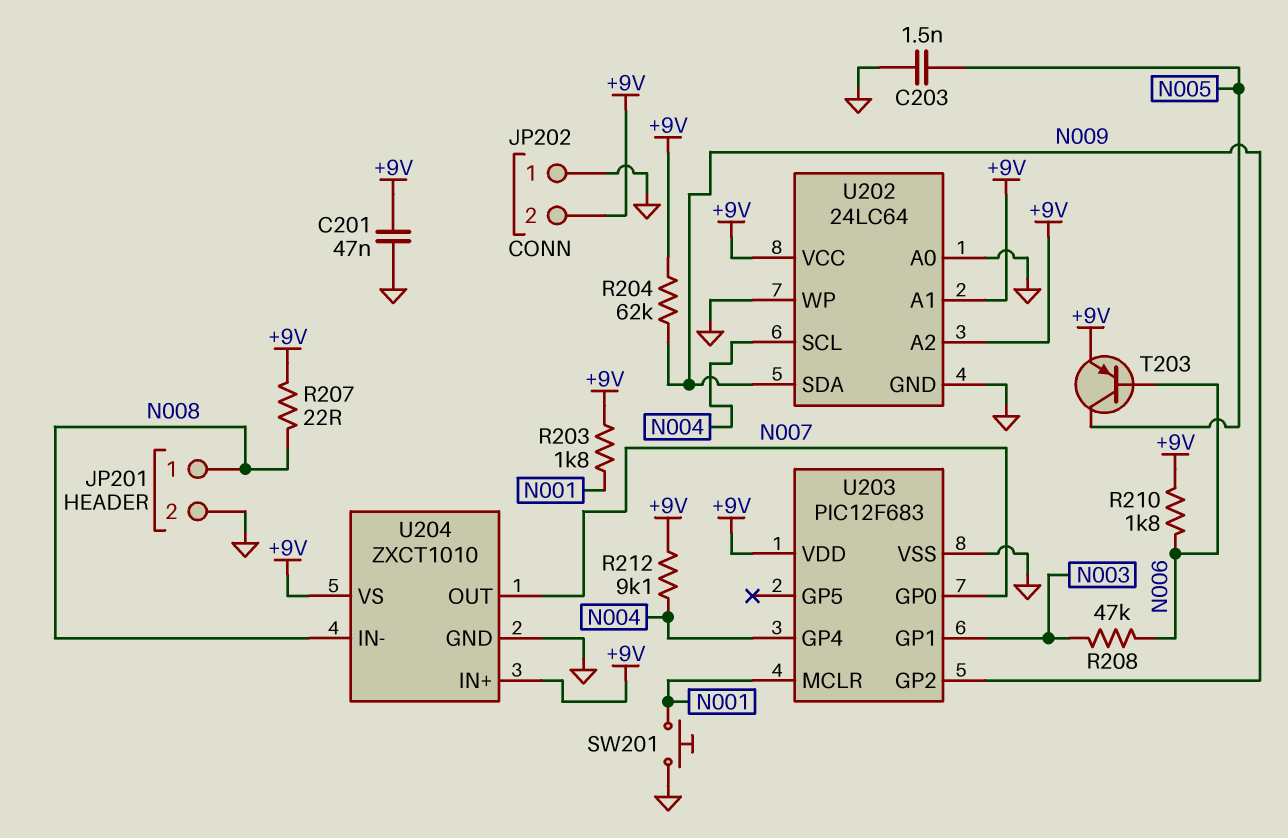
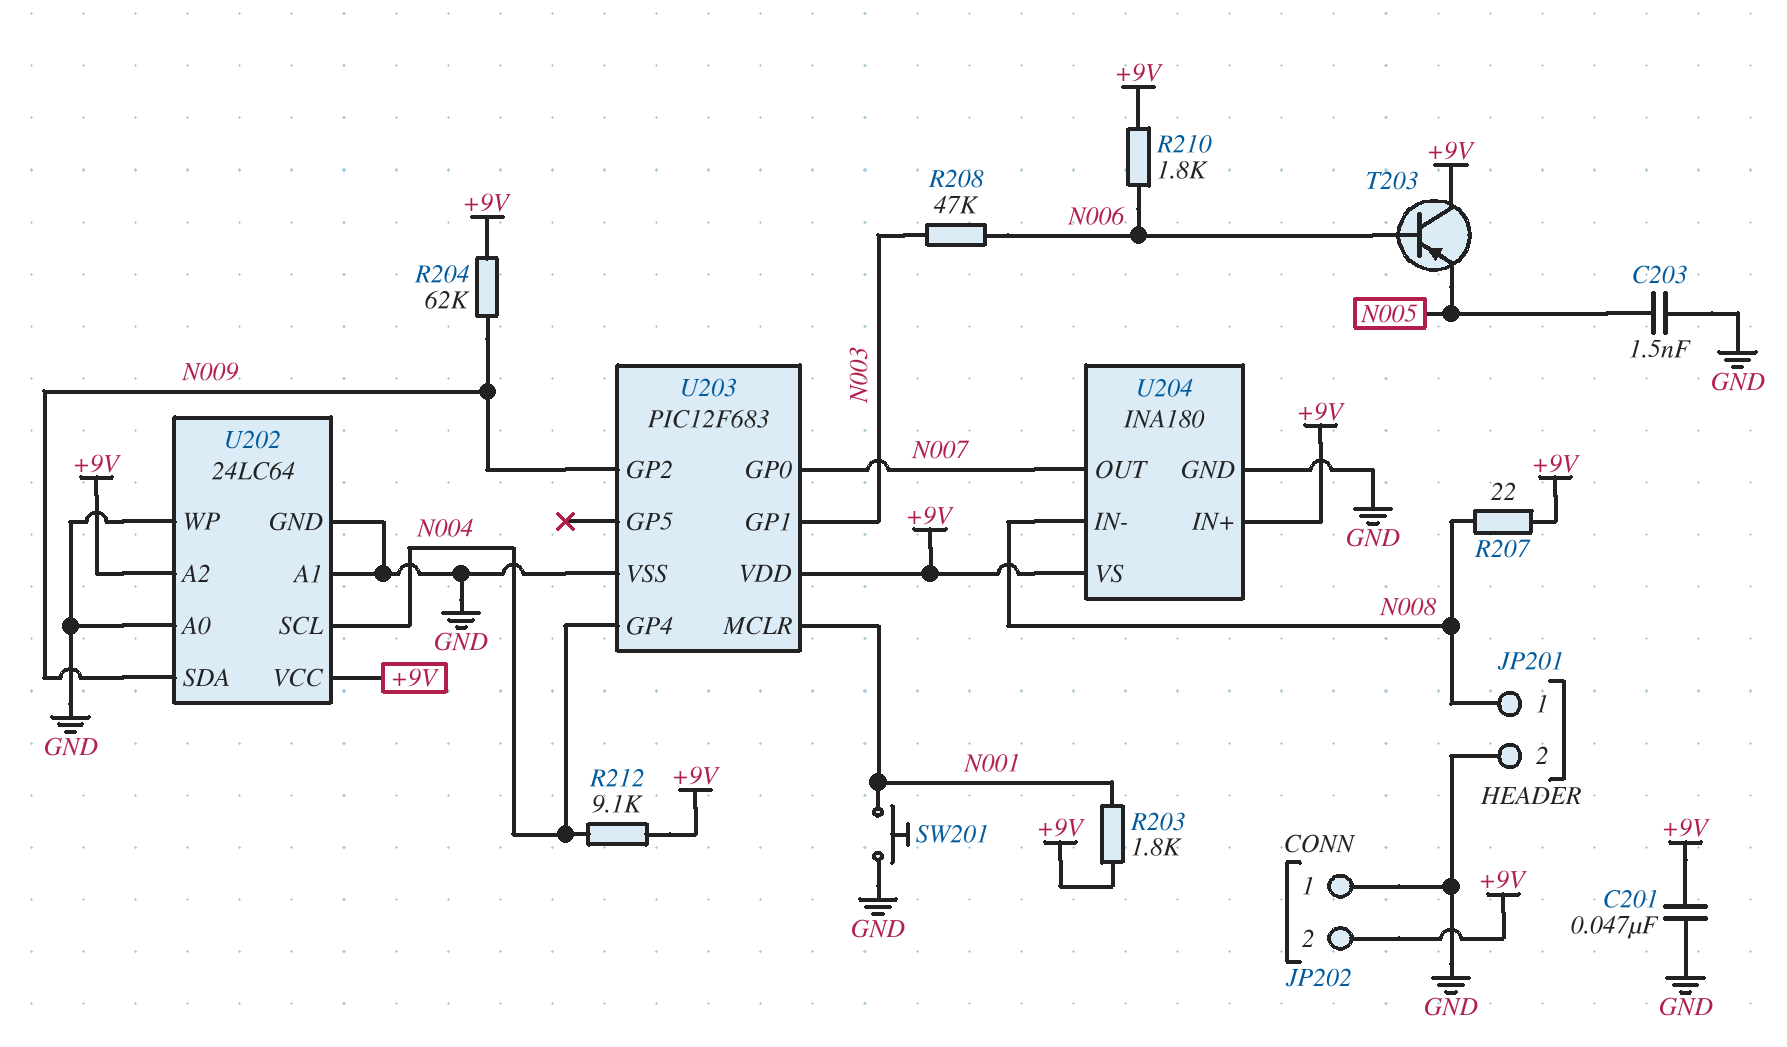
T203: PNP (B N006, C N005, E +9V) -> PNP (B N006, C +9V, E N005)
U202 pin A1: +9V -> GND
U204: ZXCT1010 -> INA180

